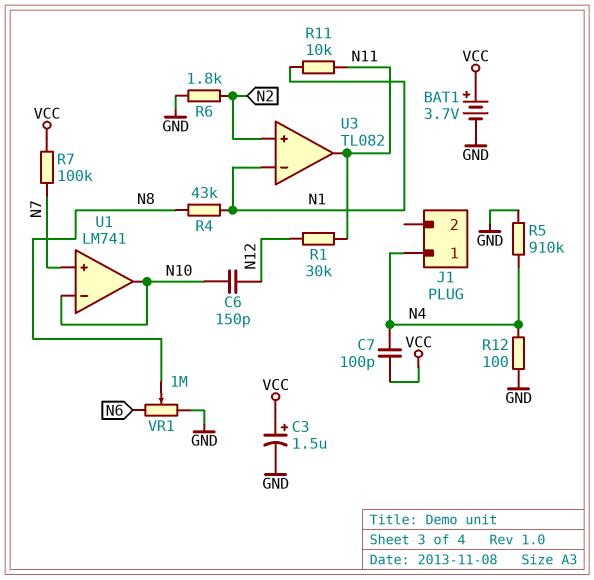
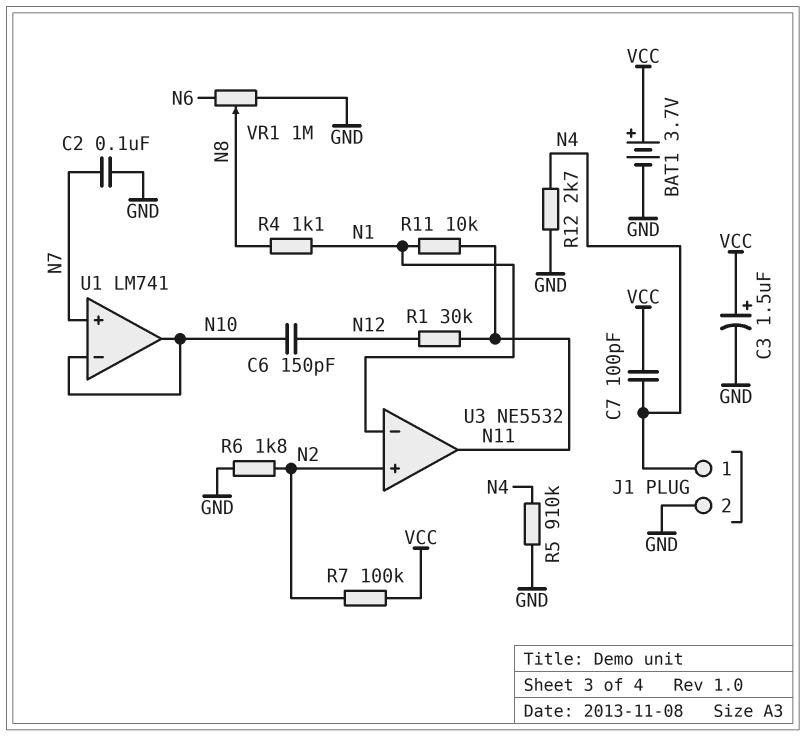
C2: none -> 100nF (GND, N7)
J1 pin 2: none -> GND
R4: 43k (N1, N8) -> 1.1k (N1, N8)
R7: 100k (N7, VCC) -> 100k (N2, VCC)
R12: 100 (GND, N4) -> 2.7k (GND, N4)
U3: TL082 -> NE5532

